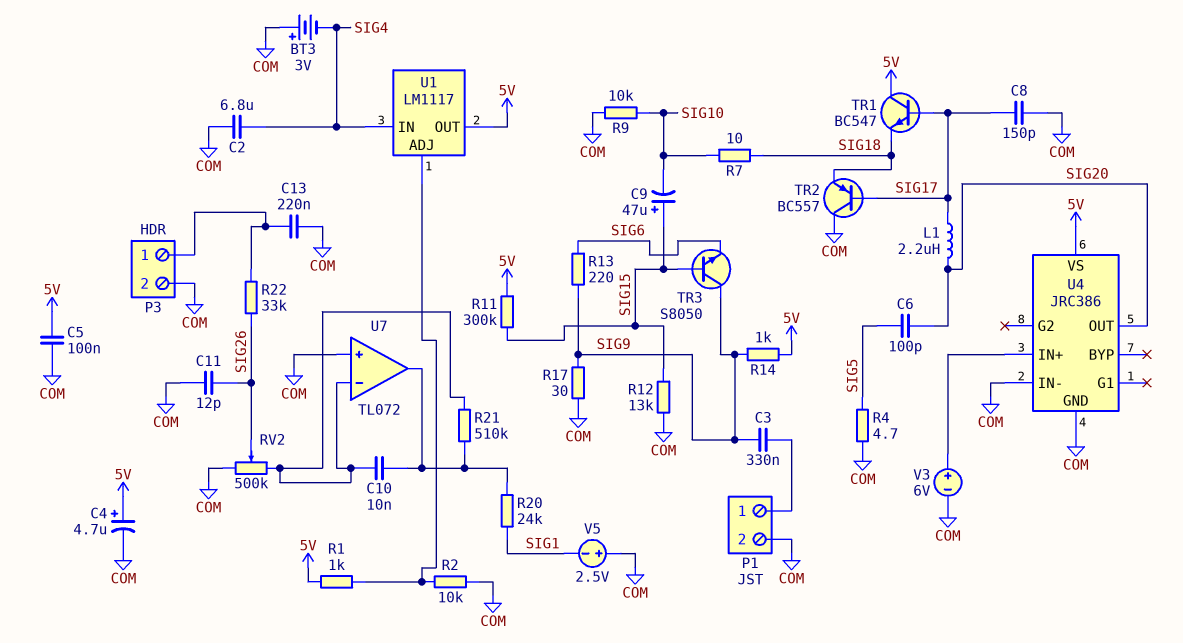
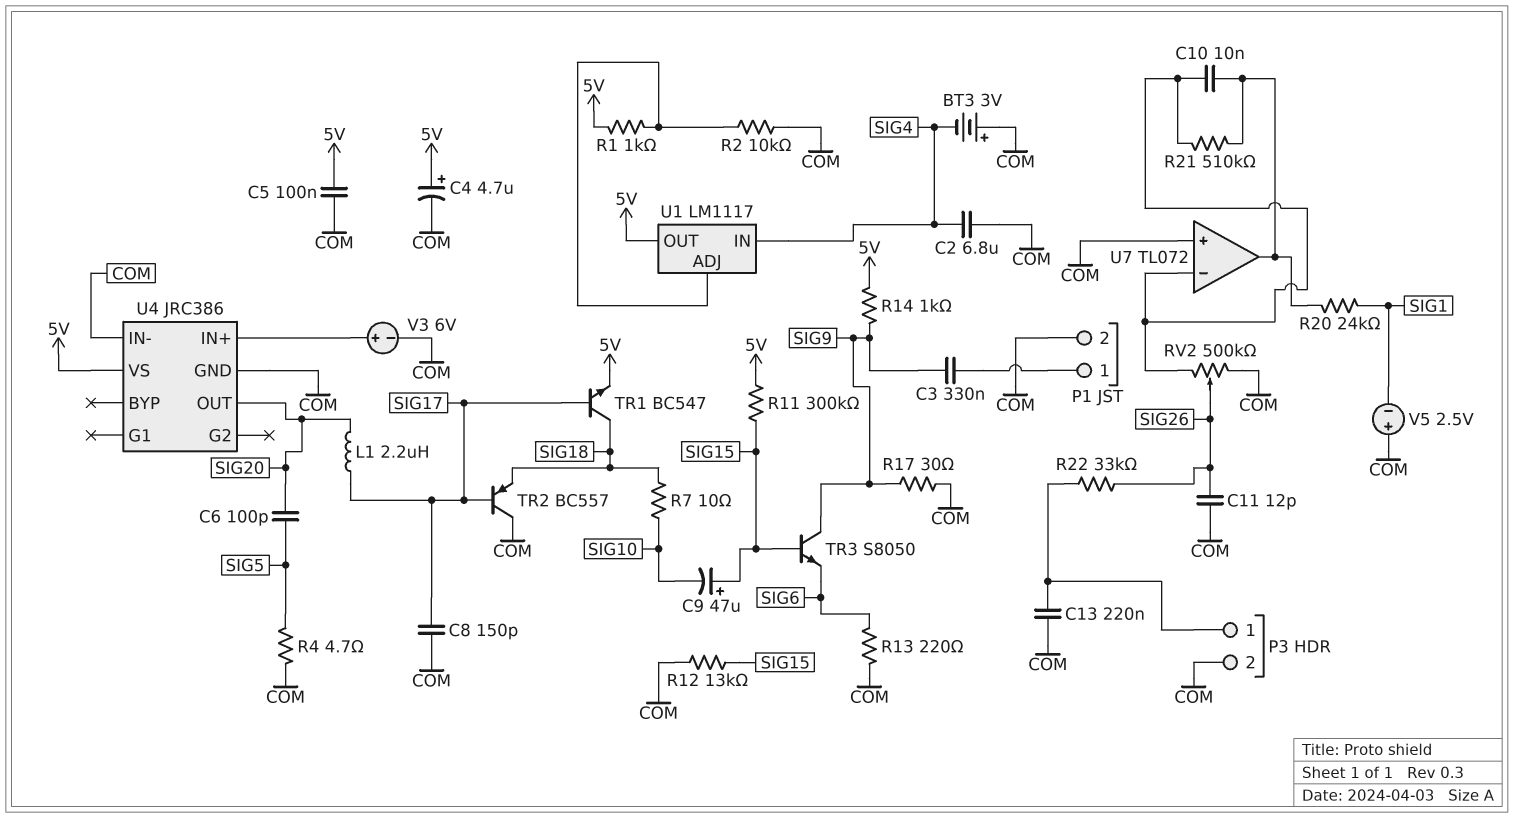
R9: 10k (COM, SIG10) -> none
R13: 220 (SIG6, SIG9) -> 220 (COM, SIG6)
TR1: NPN BC547 (B SIG17, C 5V, E SIG18) -> NPN BC547 (B SIG17, C SIG18, E 5V)

